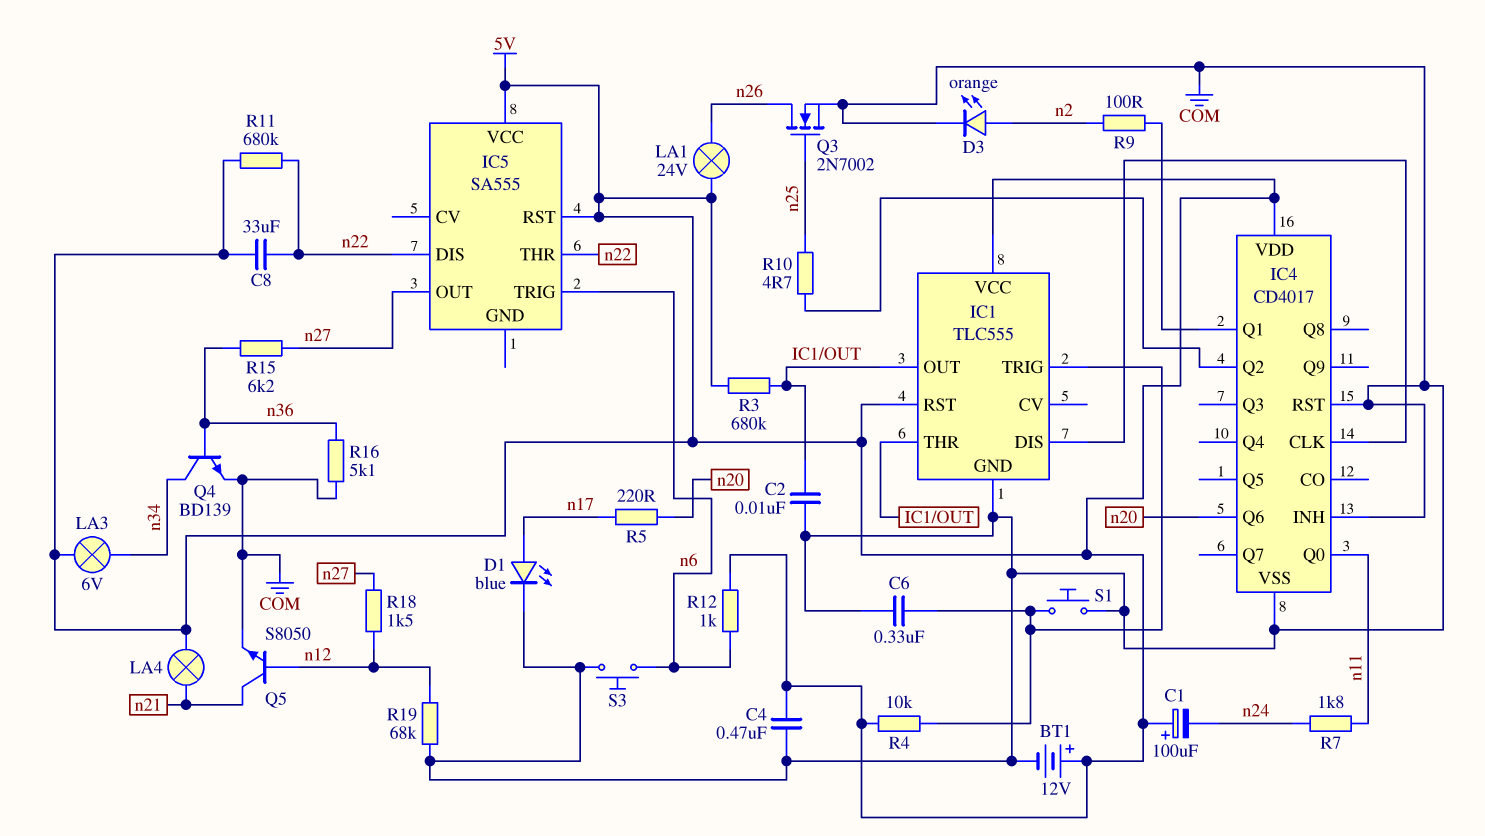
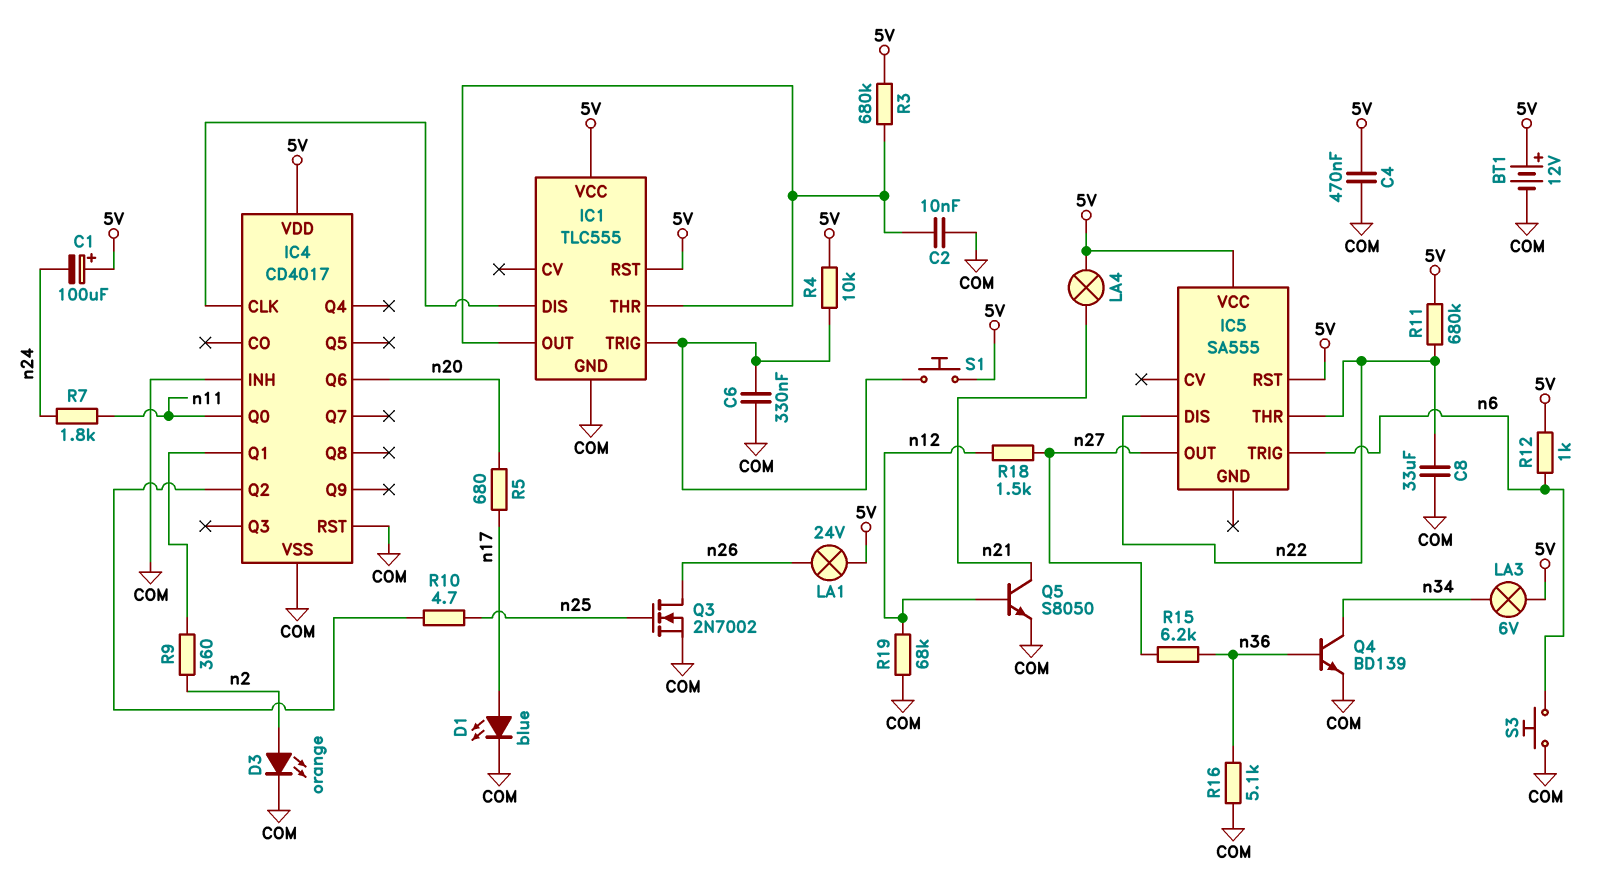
C8: 33uF (5V, n22) -> 33uF (COM, n22)
R5: 220 (n17, n20) -> 680 (n17, n20)
R9: 100 (IC4/Q1, n2) -> 360 (IC4/Q1, n2)
S1: button (COM, IC1/TRIG) -> button (5V, IC1/TRIG)

